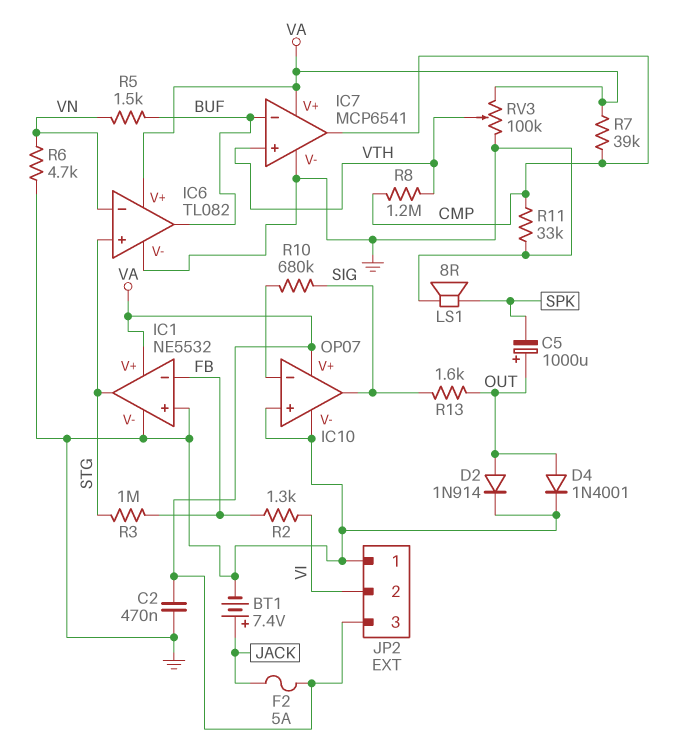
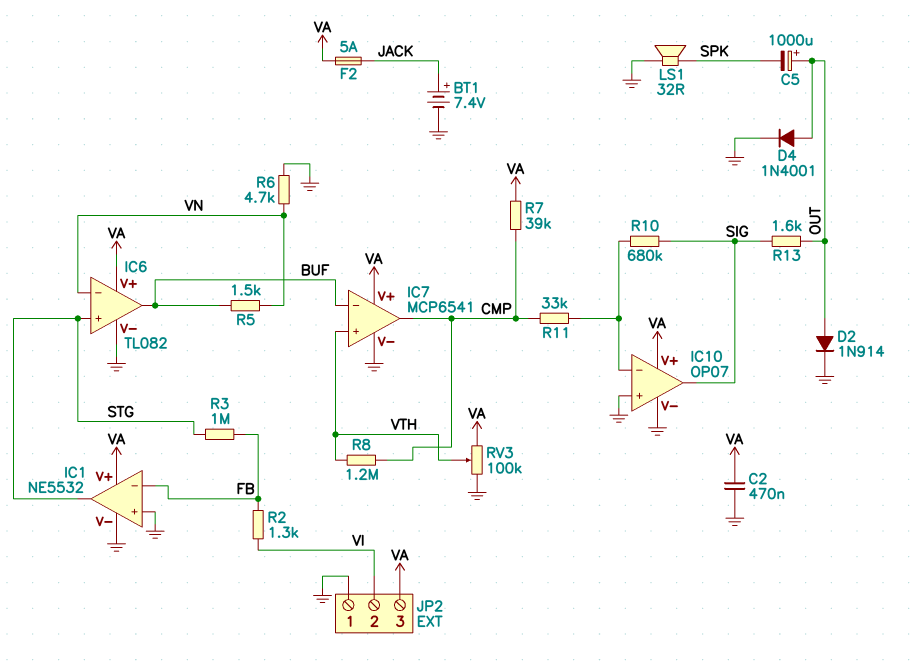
LS1: speaker 8R (GND, SPK) -> speaker 32R (GND, SPK)
R11: 33k (CMP, GND) -> 33k (CMP, IC10/in-)

